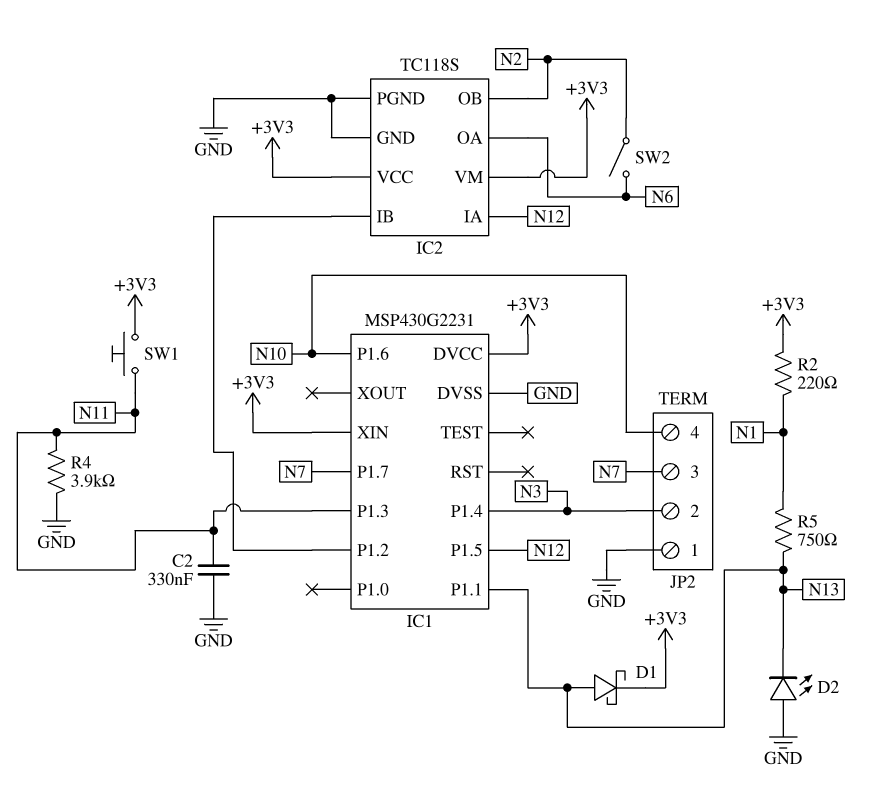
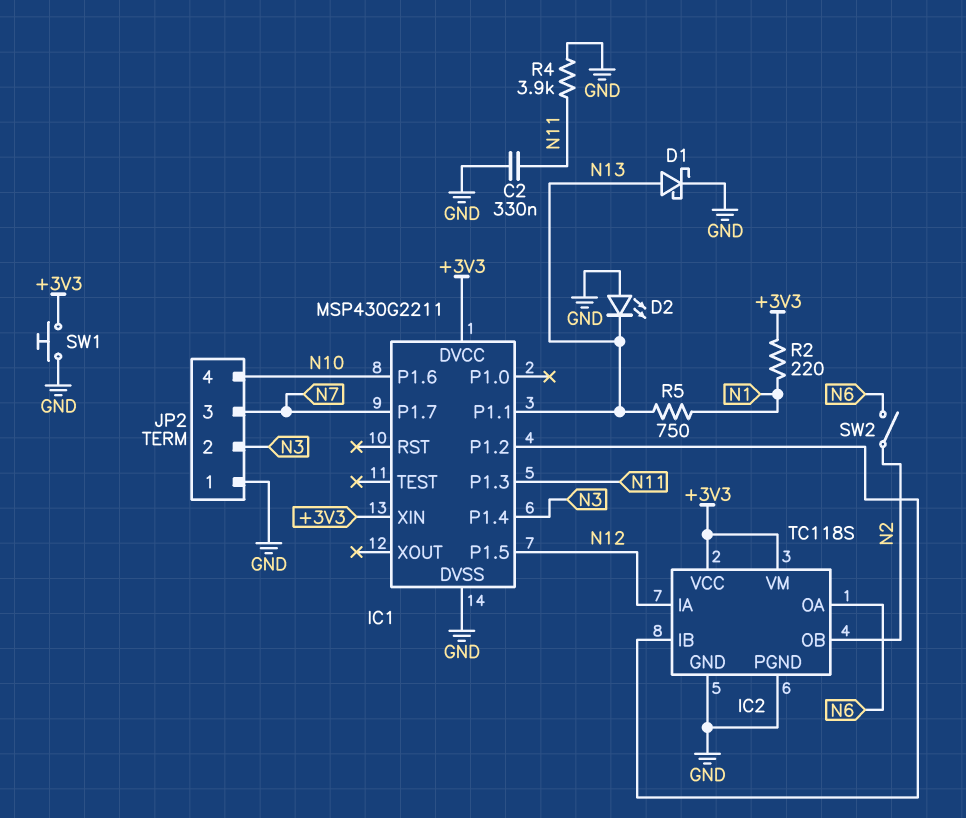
D1: schottky (A N13, K +3V3) -> schottky (A N13, K GND)
IC1: MSP430G2231 -> MSP430G2211
SW1: button (+3V3, N11) -> button (+3V3, GND)

